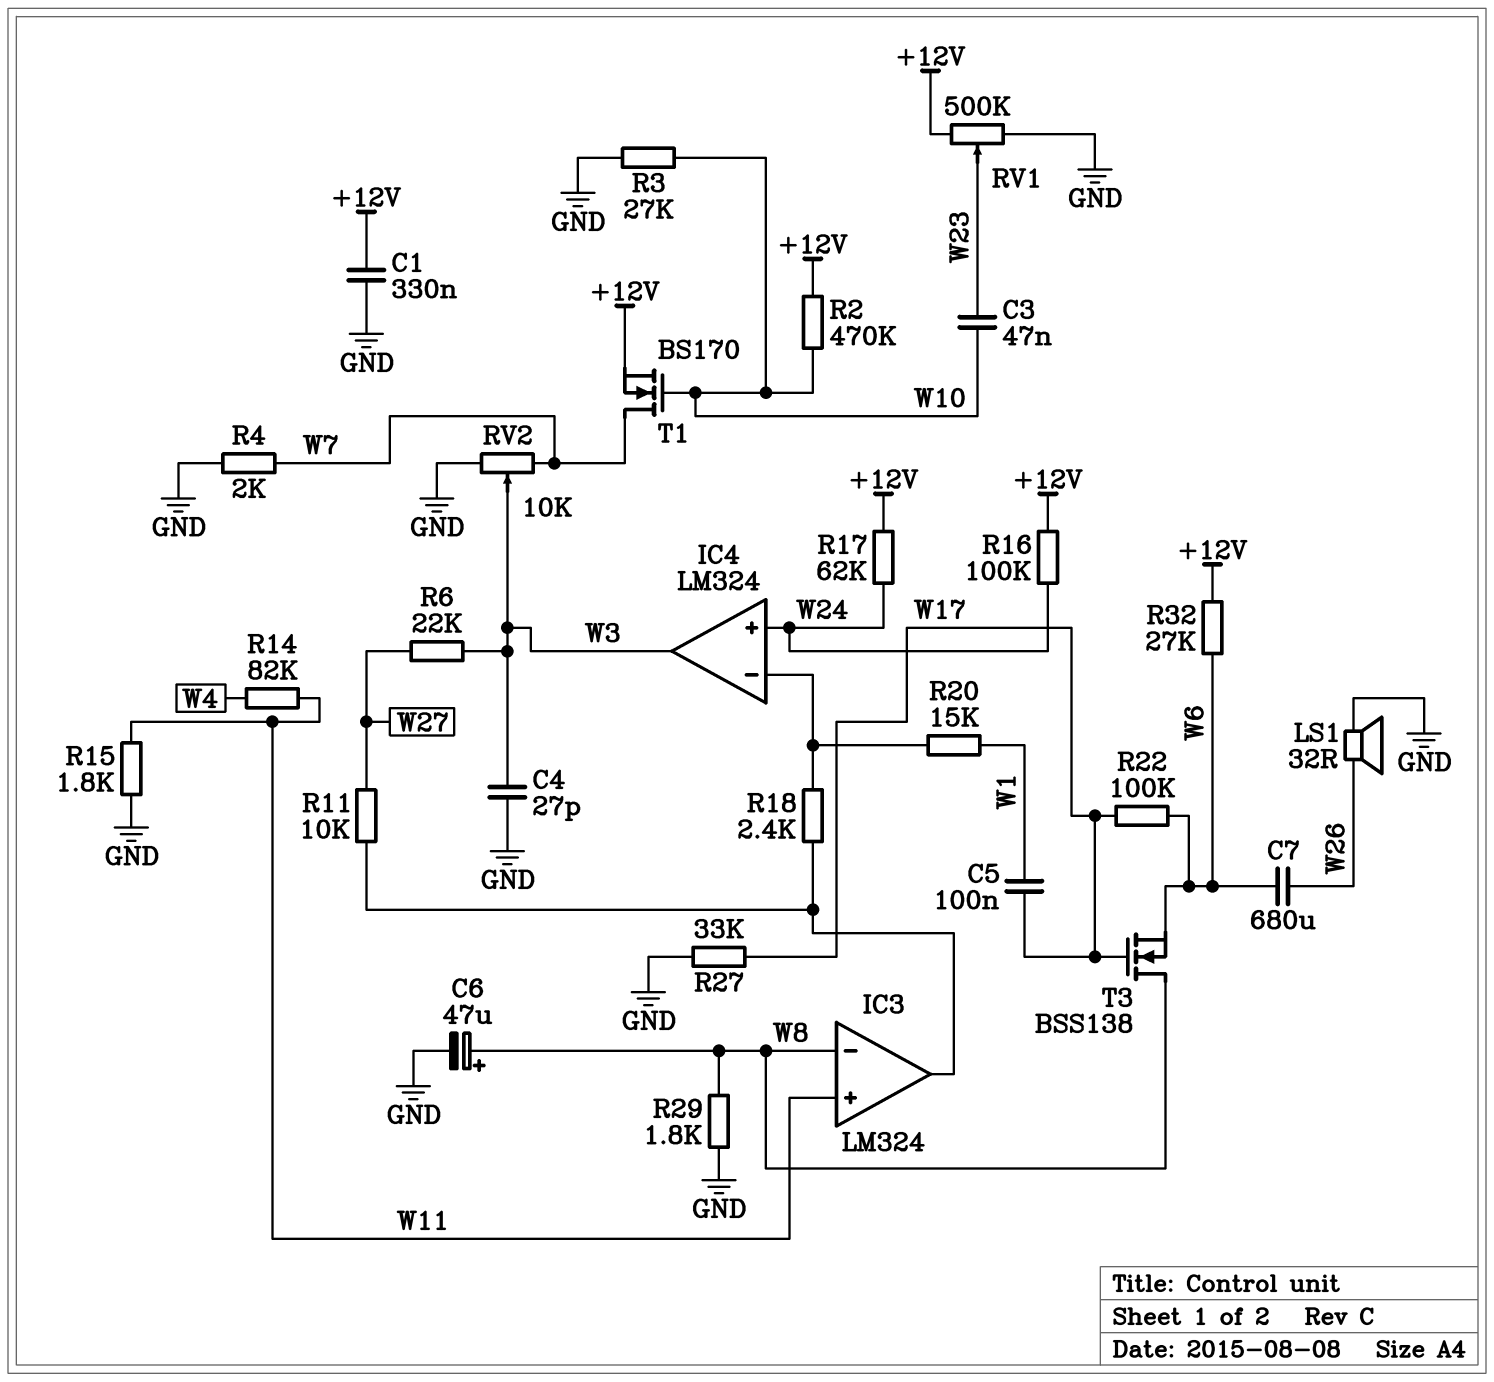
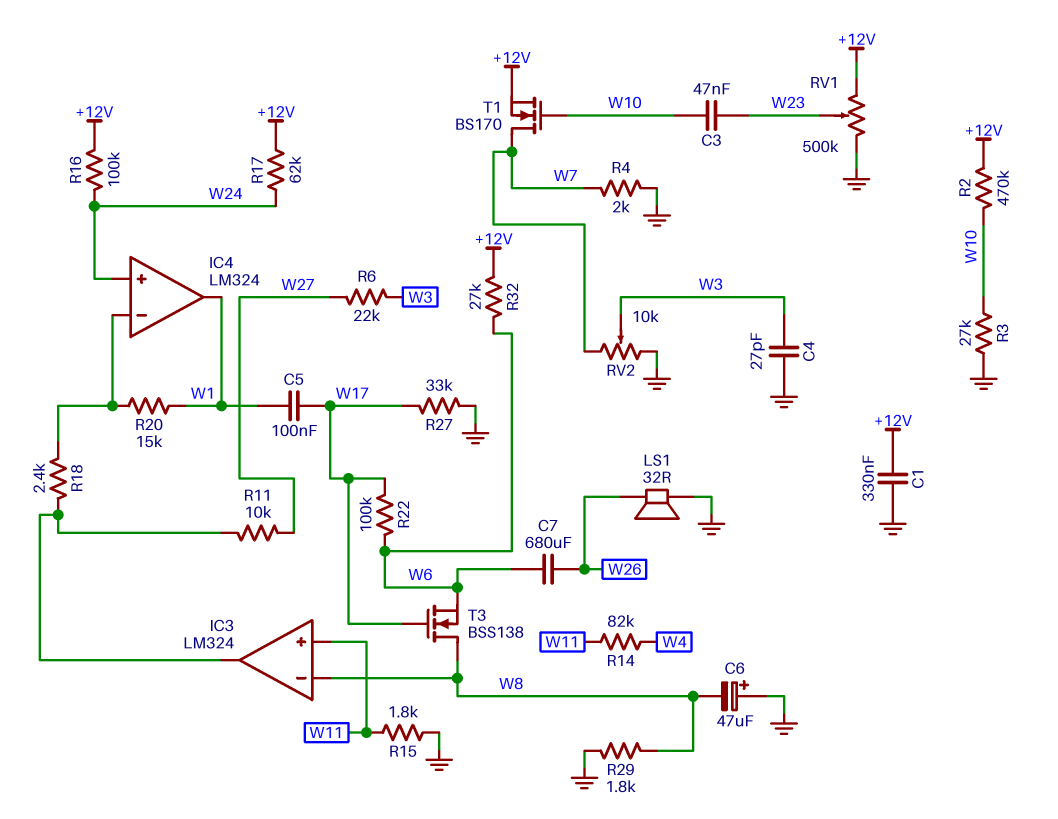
C6: 47uF (plus W8, minus GND) -> 47uF (plus GND, minus W8)
IC4 pin out: W3 -> W1

